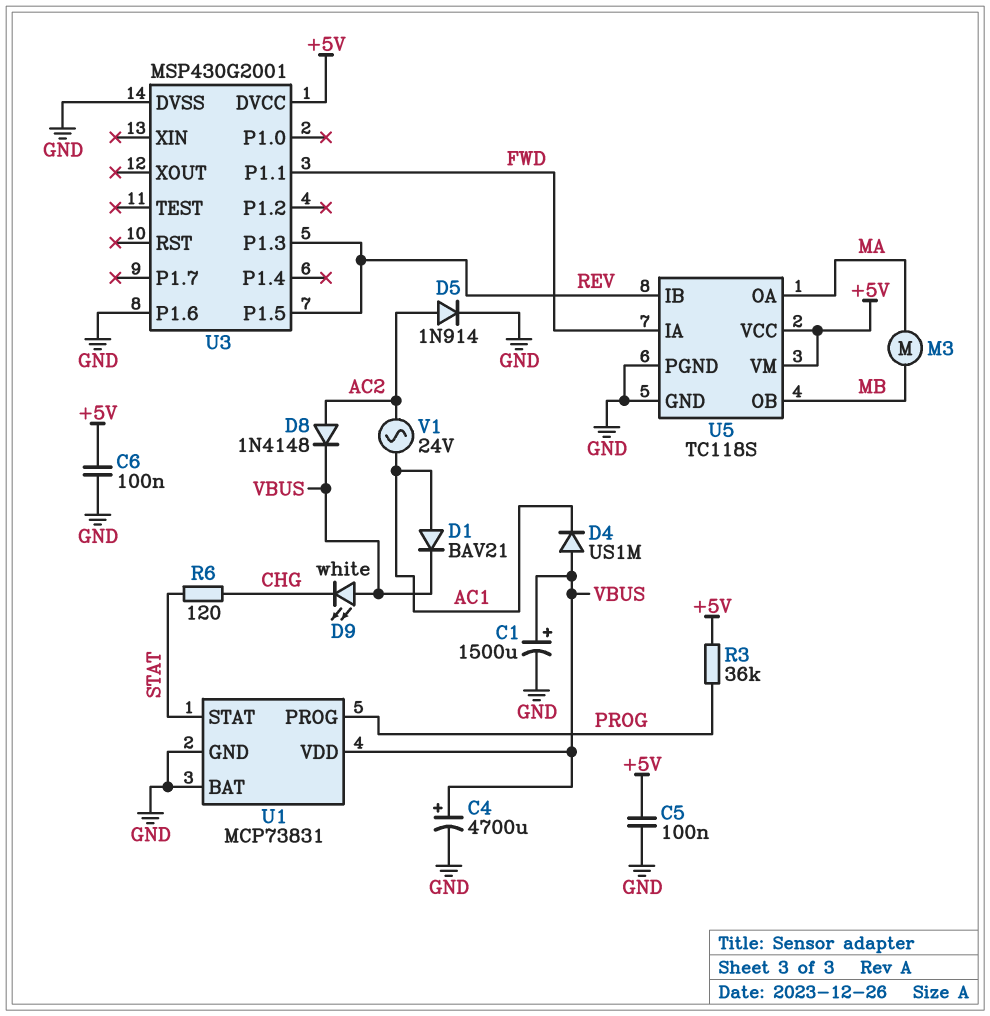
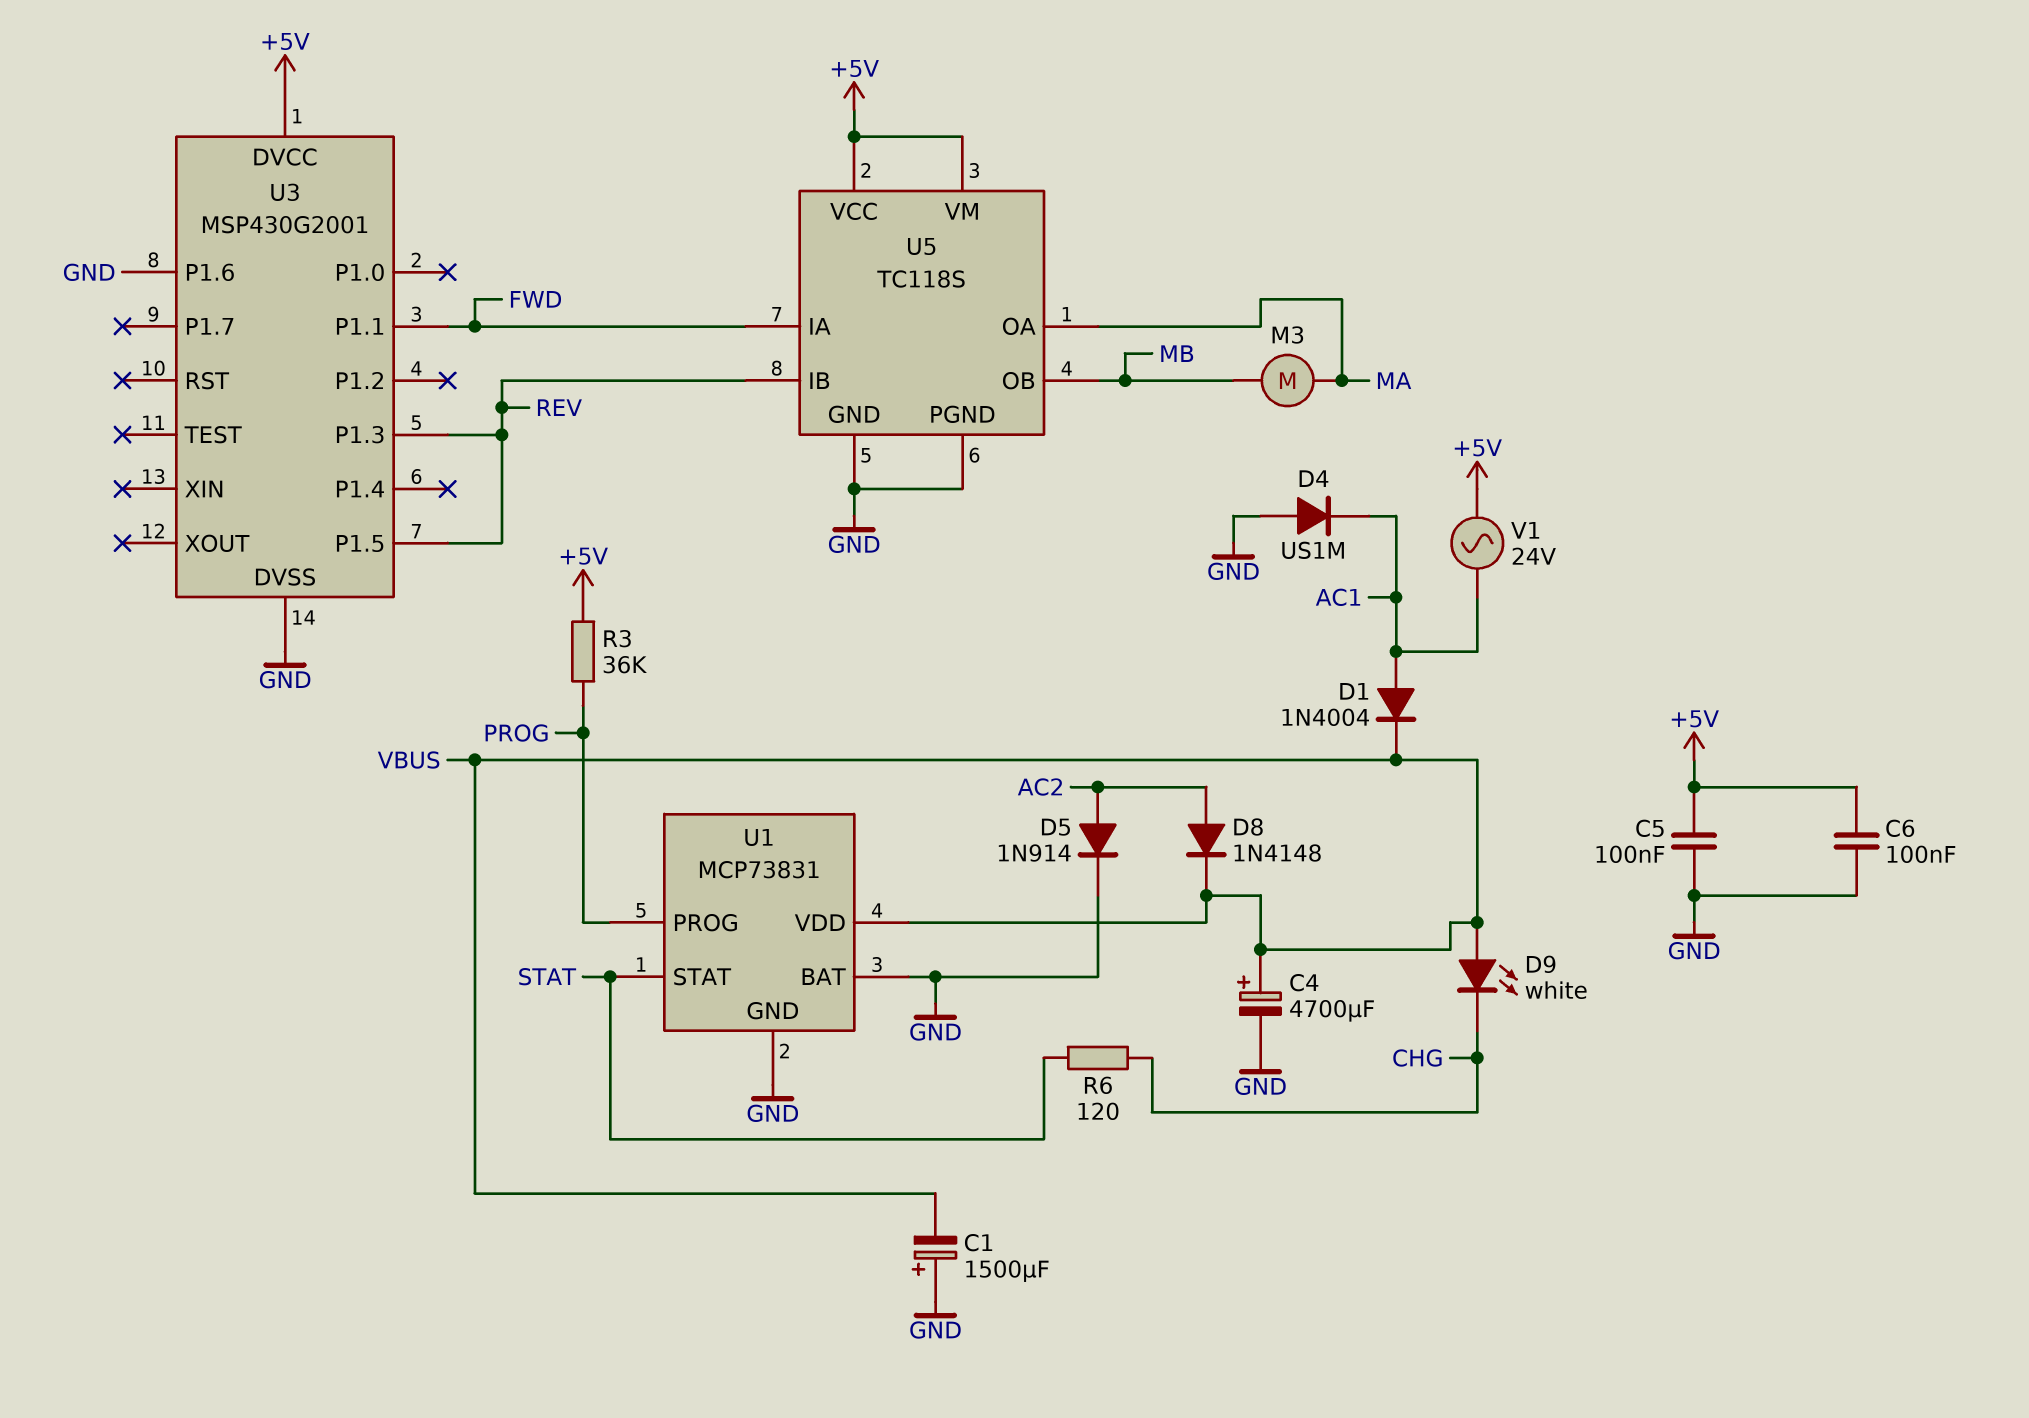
C1: 1500uF (plus VBUS, minus GND) -> 1500uF (plus GND, minus VBUS)
D1: diode BAV21 (A AC1, K VBUS) -> diode 1N4004 (A AC1, K VBUS)
D4: diode US1M (A VBUS, K AC1) -> diode US1M (A GND, K AC1)
V1: AC 24V (AC1, AC2) -> AC 24V (+5V, AC1)

